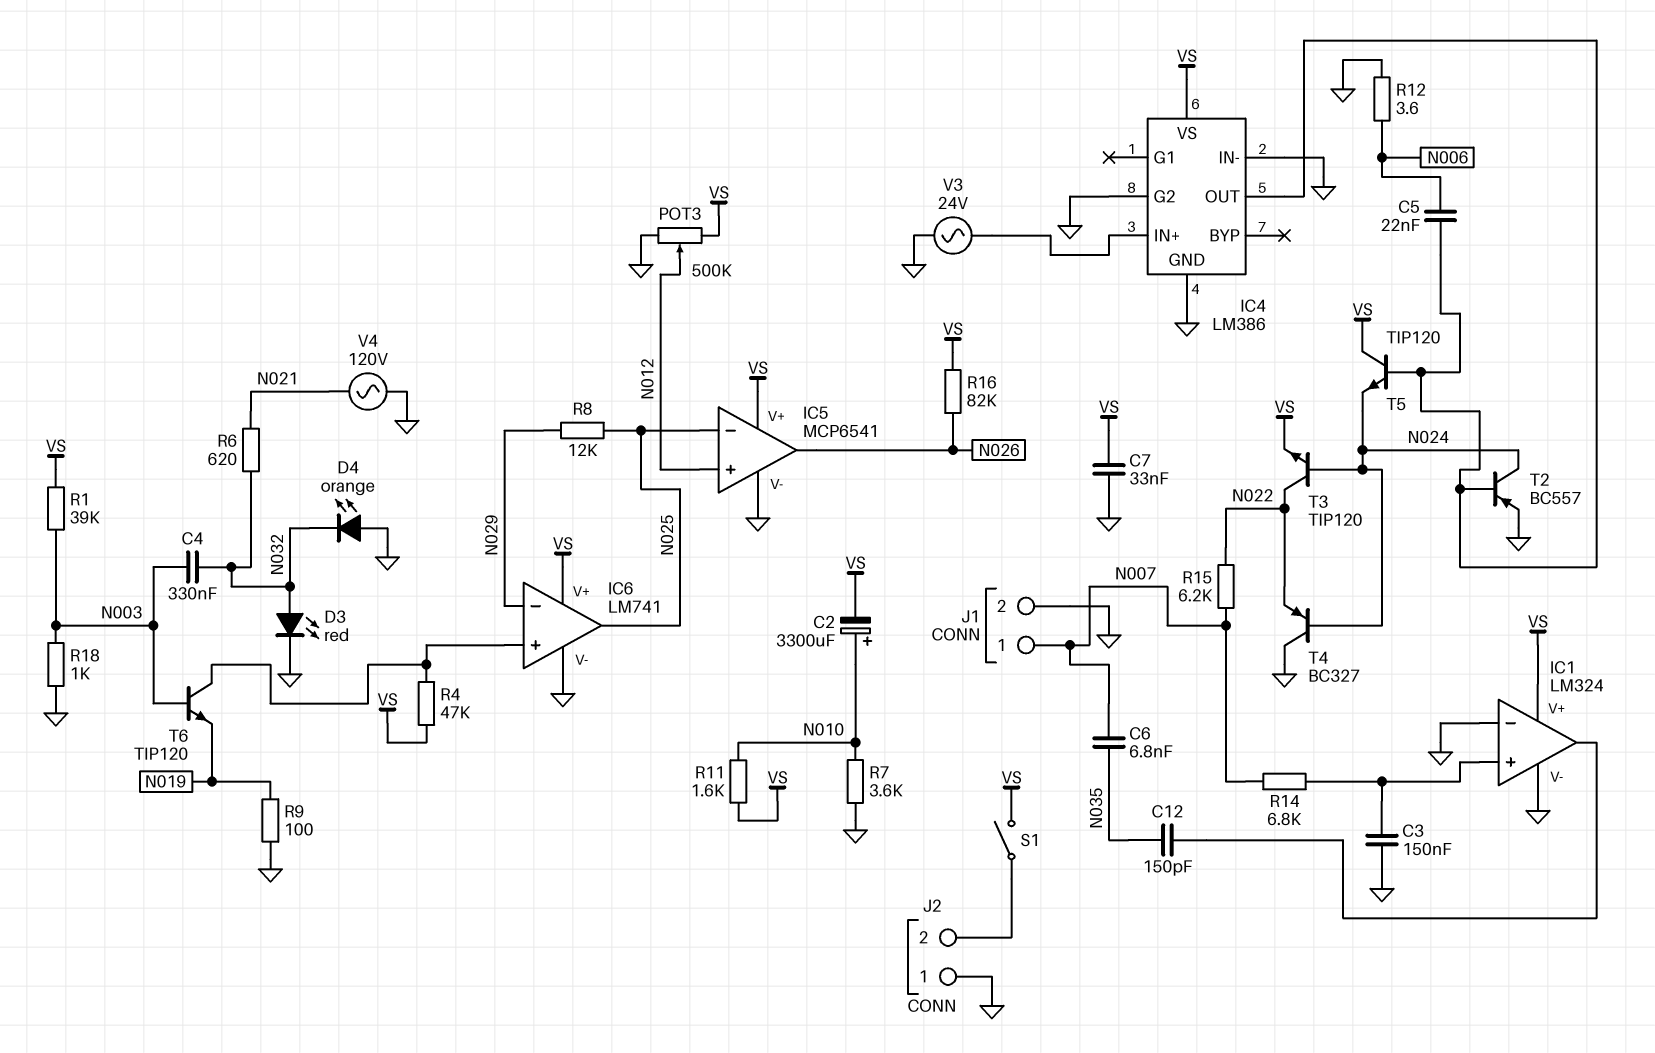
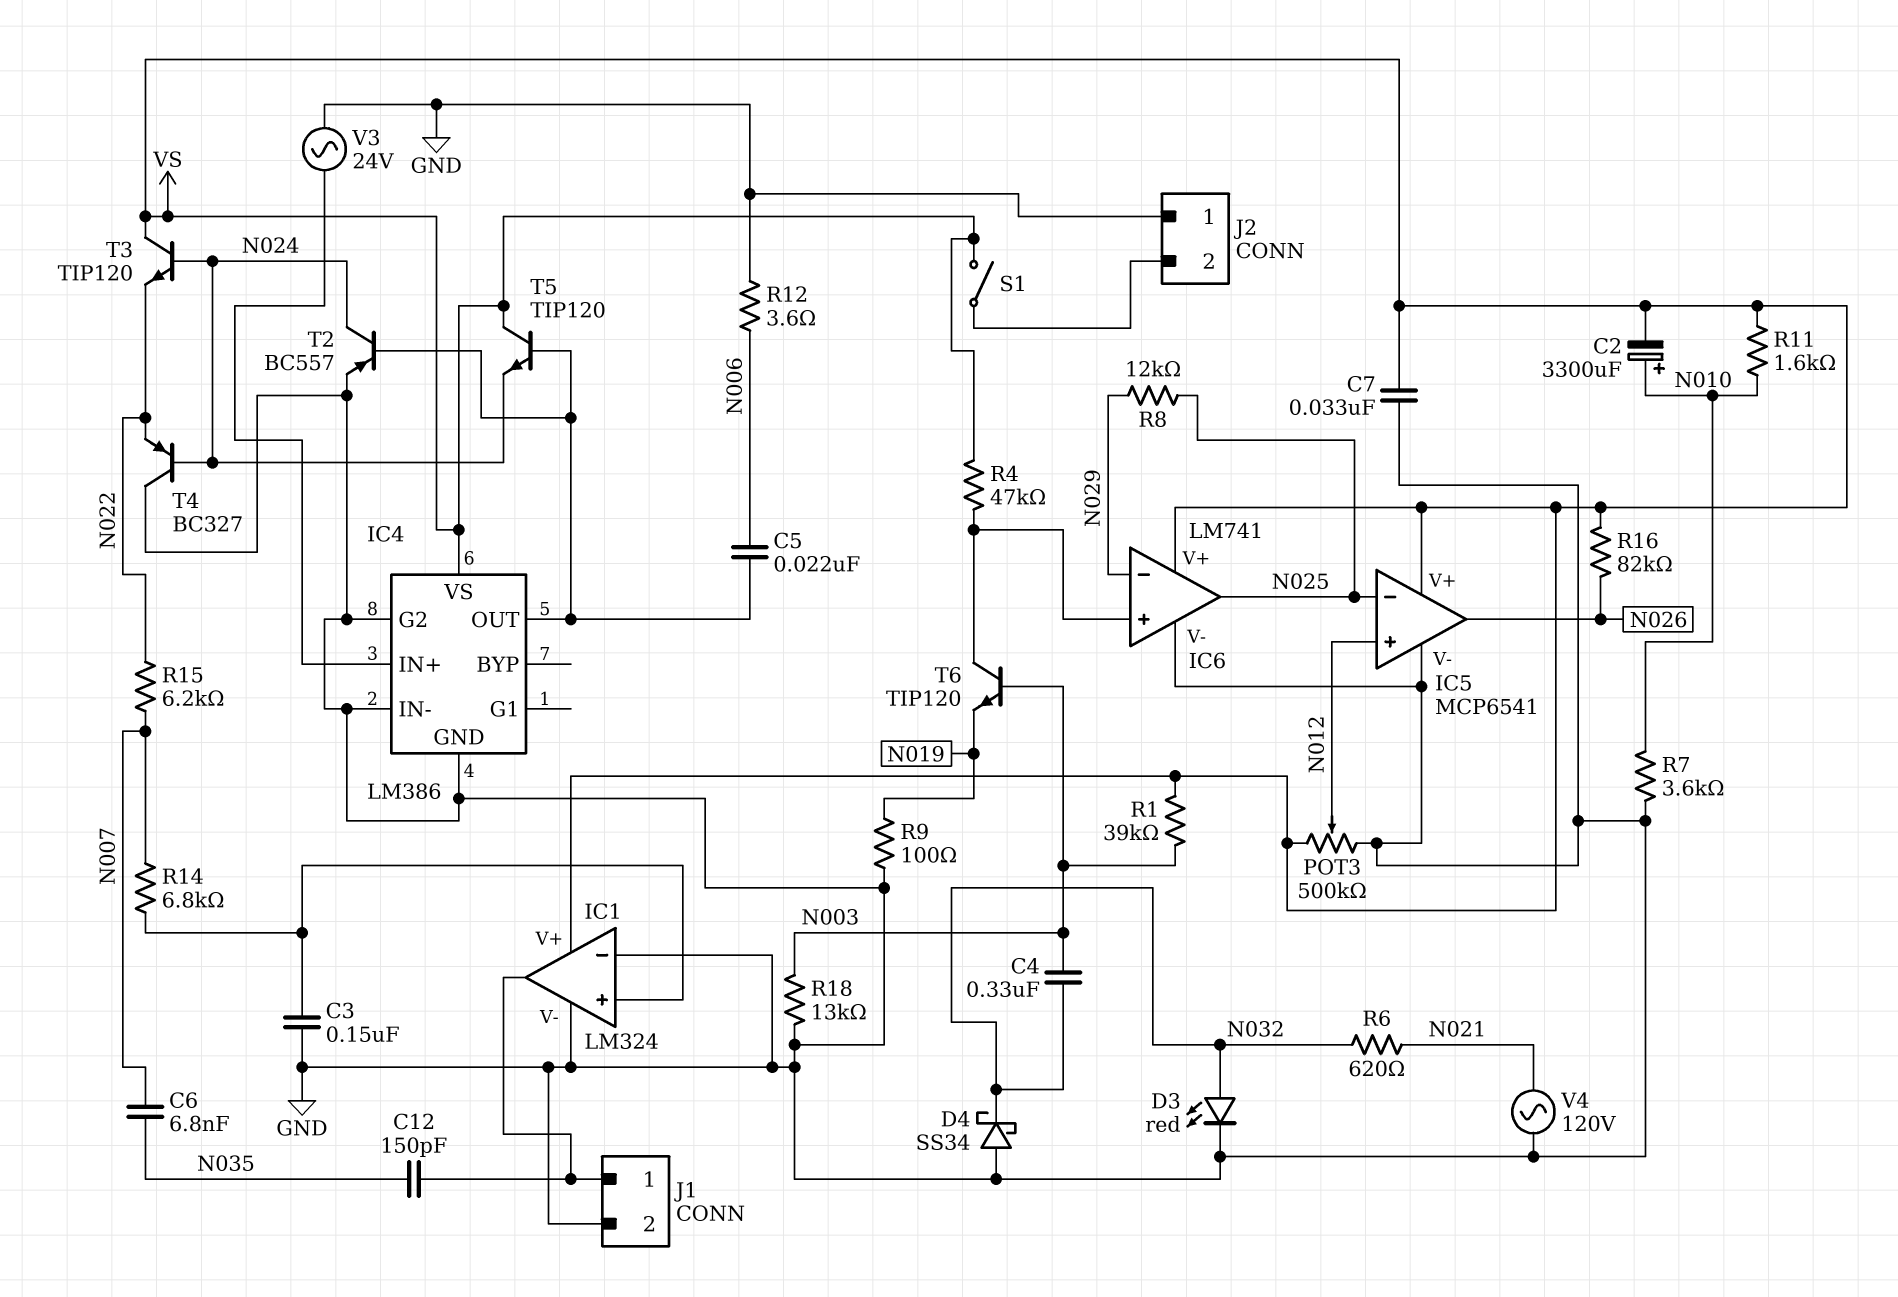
D4: LED orange (A GND, K N032) -> schottky SS34 (A GND, K N032)
J1 pin 1: N007 -> IC1/out
R18: 1k (GND, N003) -> 13k (GND, N003)
T3: NPN TIP120 (B N024, C N022, E VS) -> NPN TIP120 (B N024, C VS, E N022)

